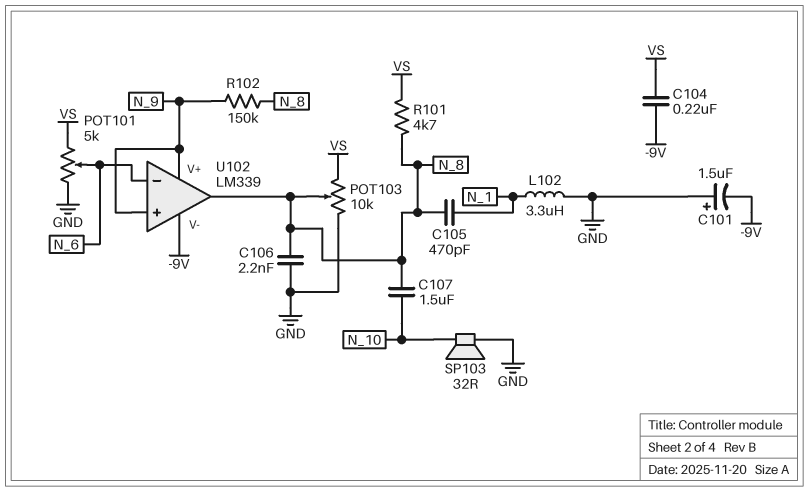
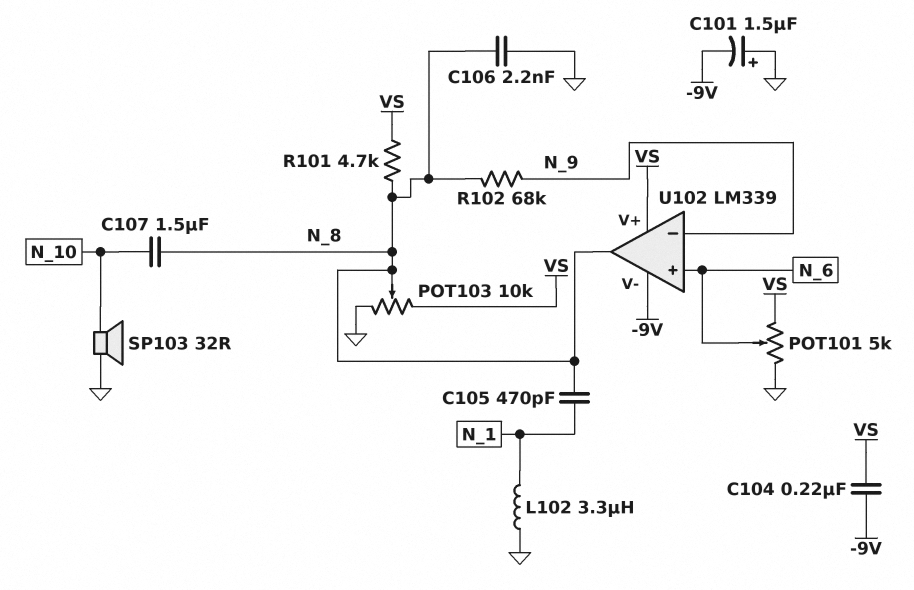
R102: 150k (N_8, N_9) -> 68k (N_8, N_9)
U102 pin V+: N_9 -> VS
U102 pin in+: N_9 -> N_6
U102 pin in-: N_6 -> N_9

